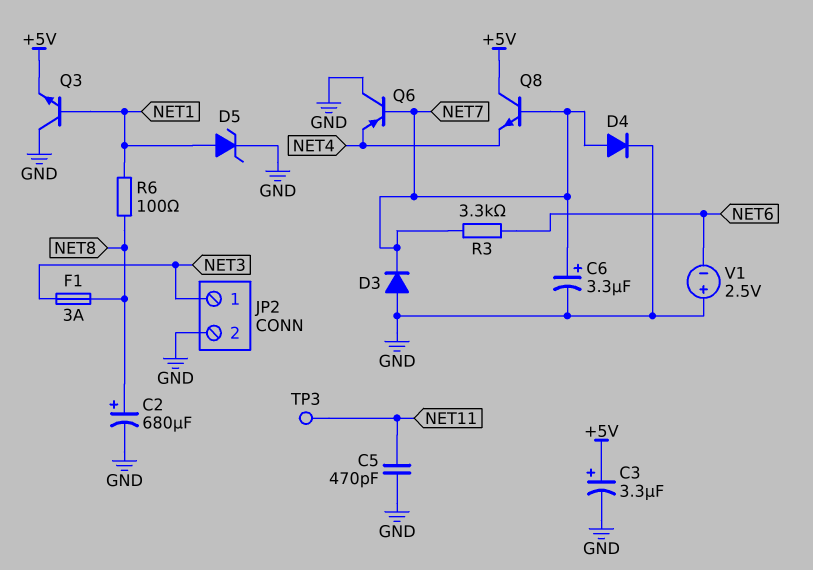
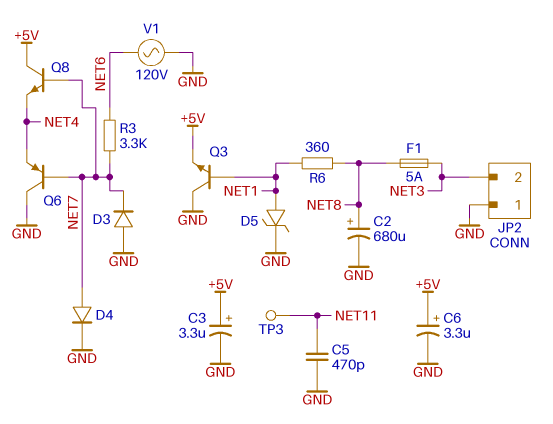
C6: 3.3uF (plus NET7, minus GND) -> 3.3uF (plus +5V, minus GND)
F1: 3A (NET3, NET8) -> 5A (NET3, NET8)
JP2 pin 1: NET3 -> GND
JP2 pin 2: GND -> NET3
R6: 100 (NET1, NET8) -> 360 (NET1, NET8)
V1: 2.5V (plus GND, minus NET6) -> AC 120V (GND, NET6)

